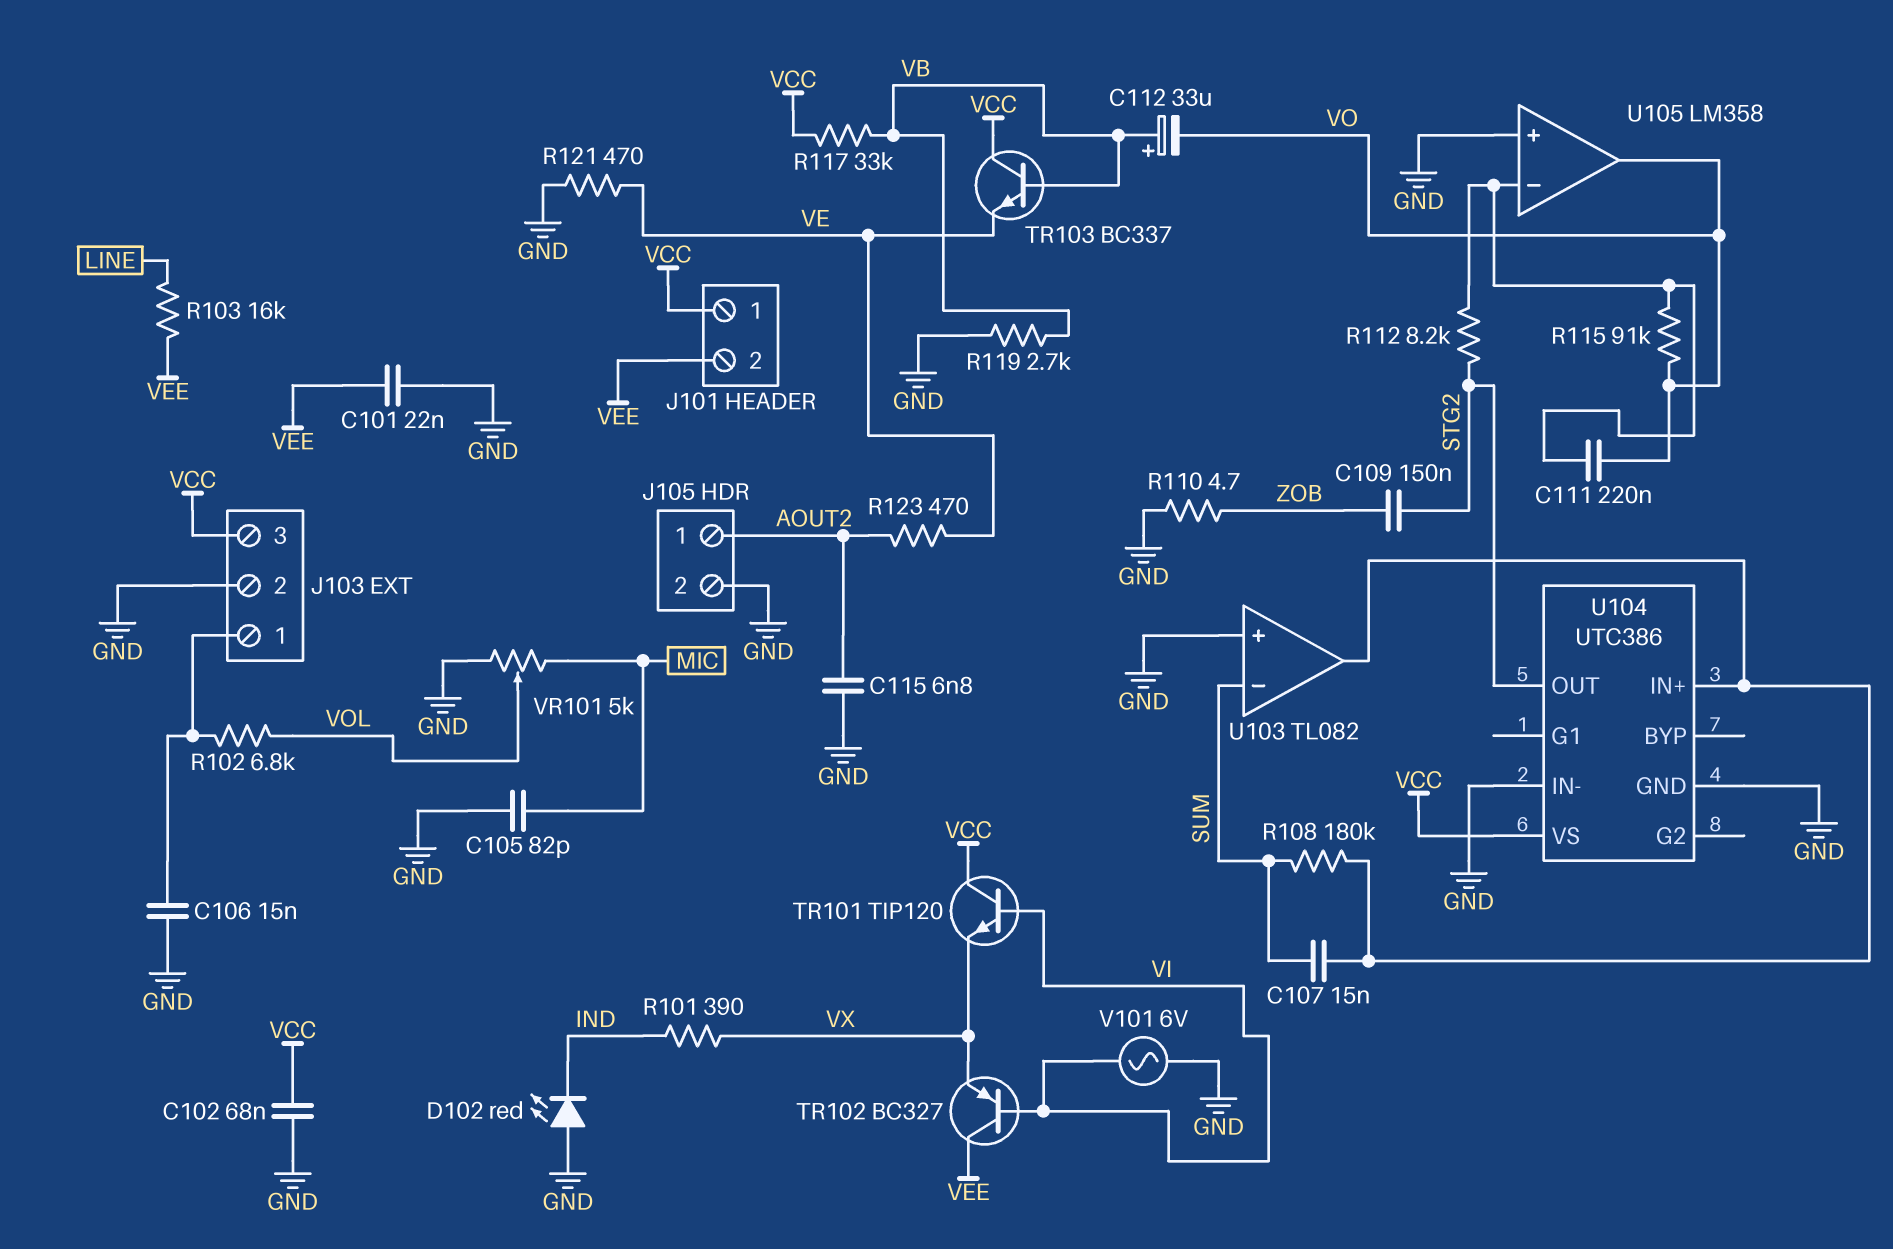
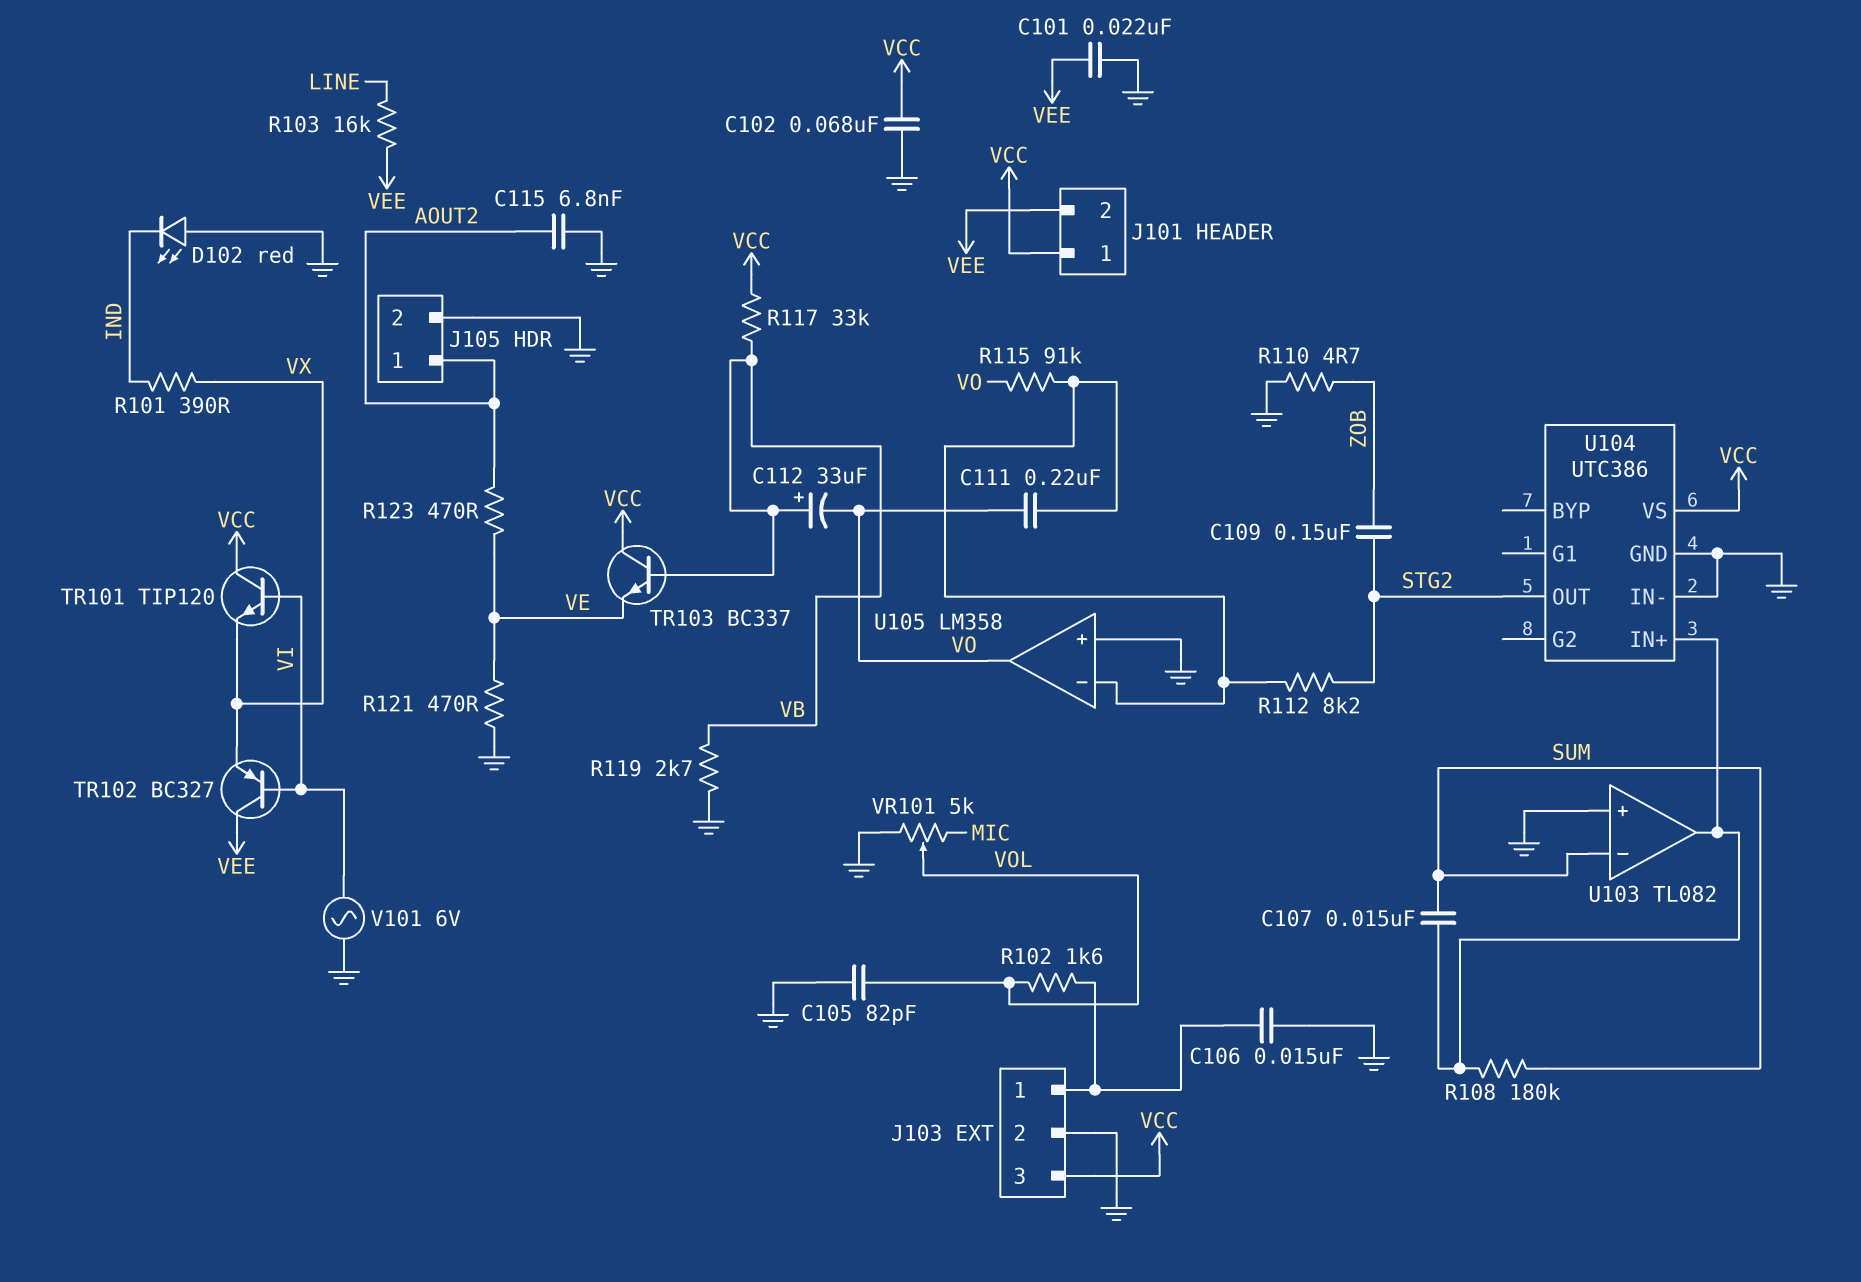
C105: 82pF (GND, MIC) -> 82pF (GND, VOL)
R102: 6.8k (J103/1, VOL) -> 1.6k (J103/1, VOL)

